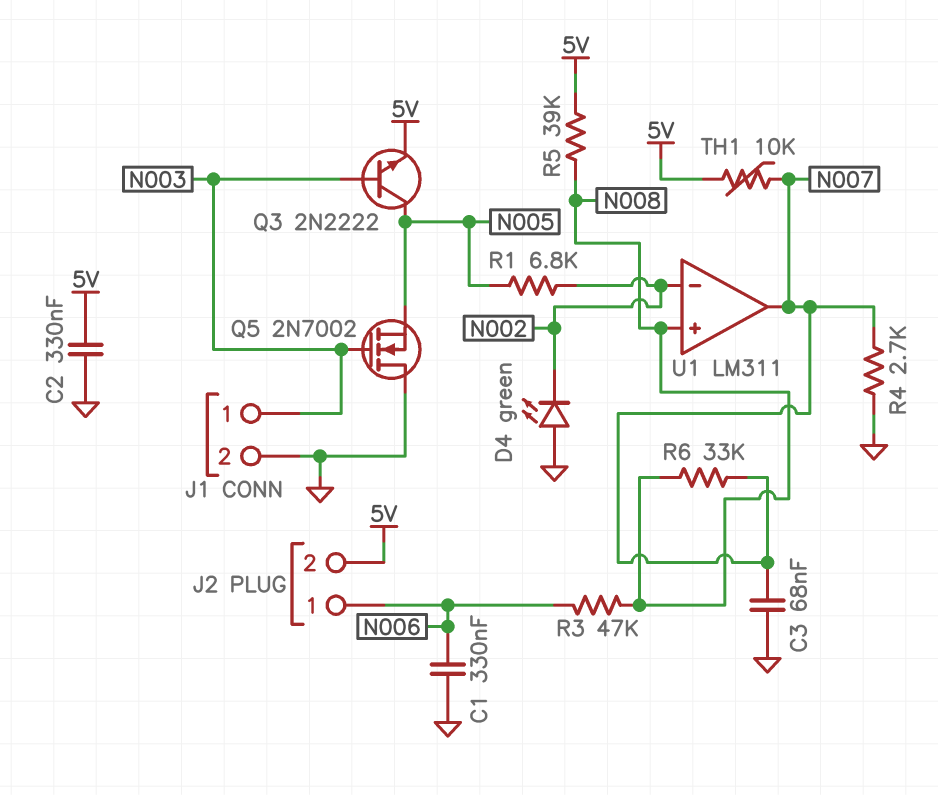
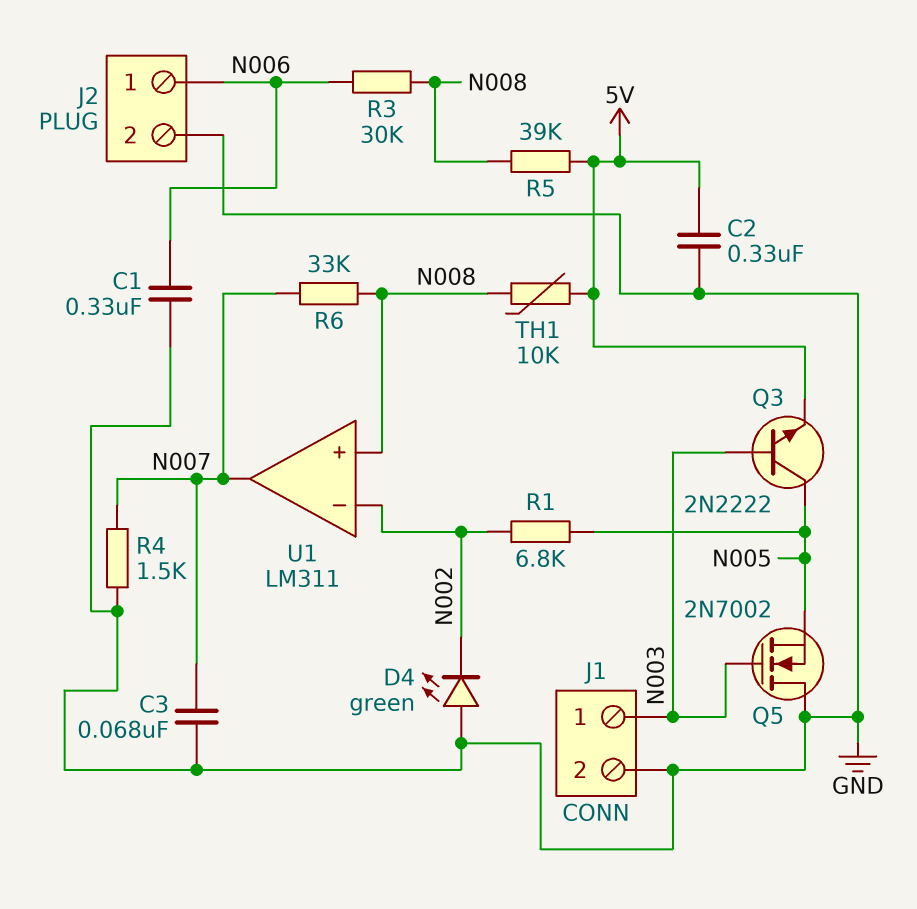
J2 pin 2: 5V -> GND
R3: 47k (N006, N008) -> 30k (N006, N008)
R4: 2.7k (GND, N007) -> 1.5k (GND, N007)
TH1: 10k (5V, N007) -> 10k (5V, N008)

